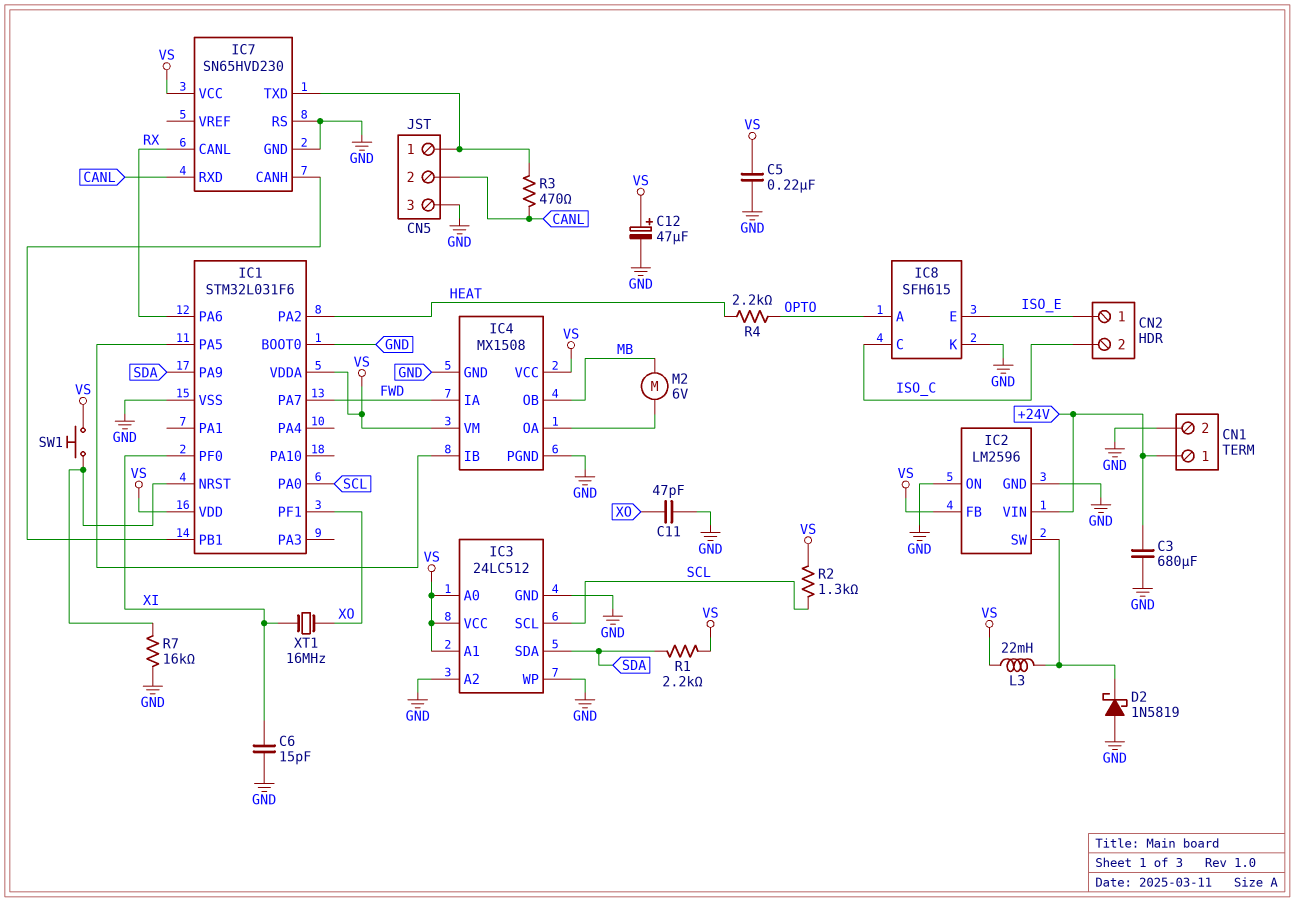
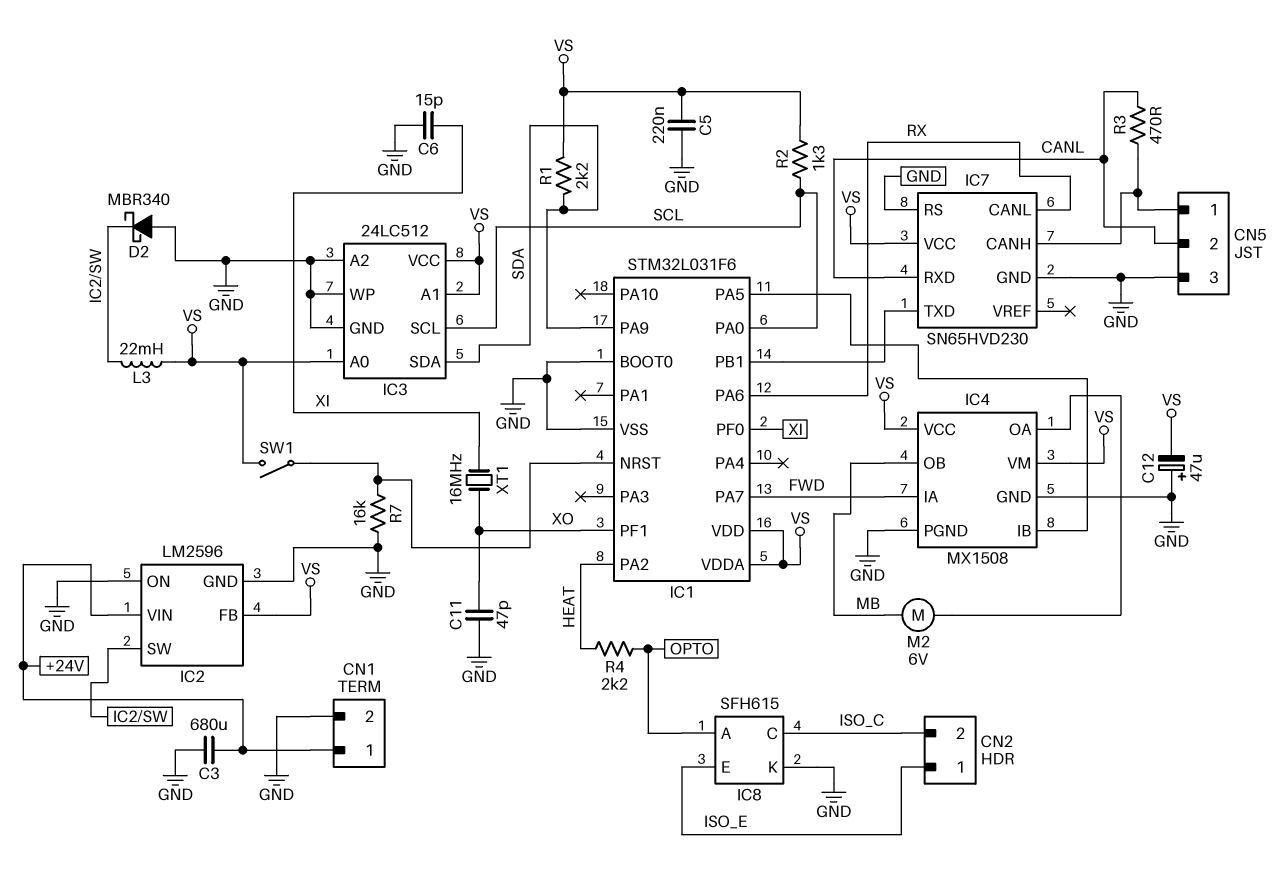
C12: 47uF (plus VS, minus GND) -> 47uF (plus GND, minus VS)
D2: schottky 1N5819 (A GND, K IC2/SW) -> schottky MBR340 (A GND, K IC2/SW)
IC7 pin CANH: IC1/PB1 -> CN5/1
IC7 pin TXD: CN5/1 -> IC1/PB1
SW1: button (IC1/NRST, VS) -> switch (IC1/NRST, VS)

